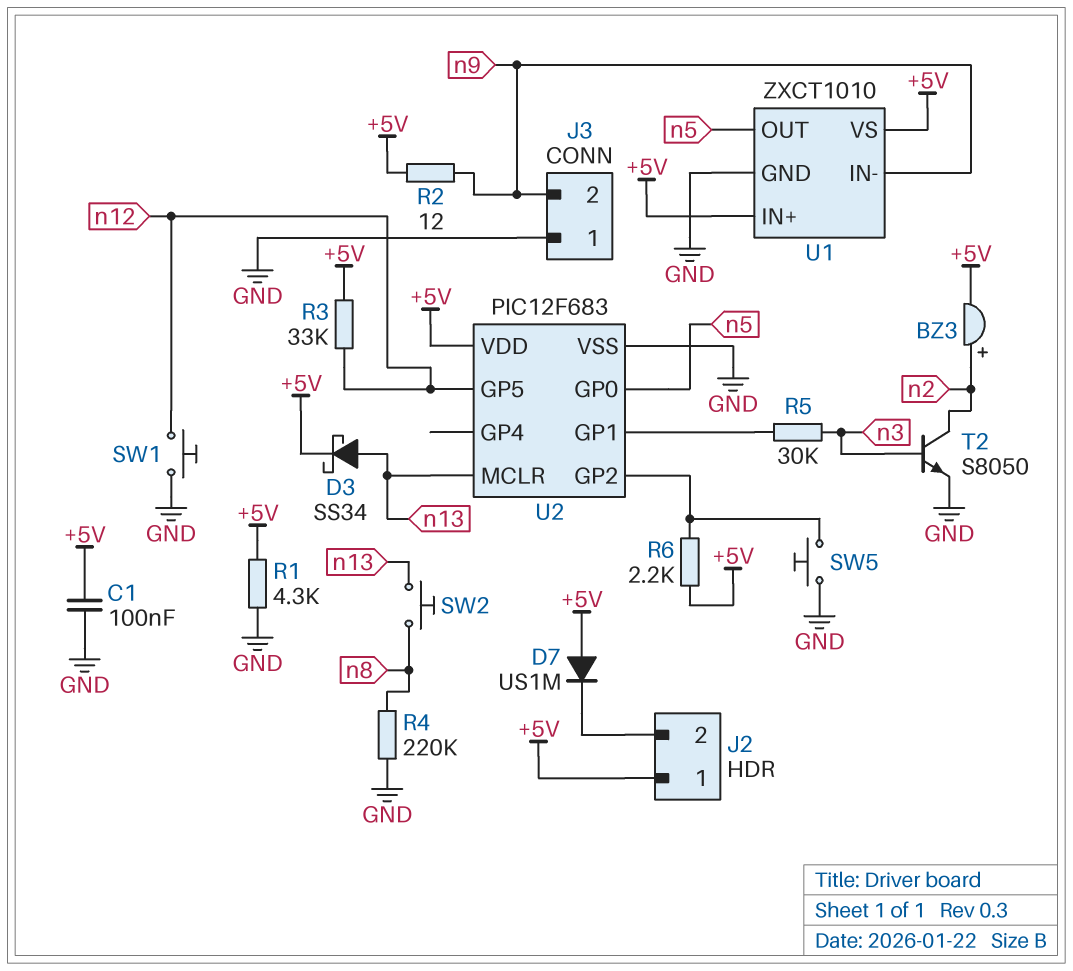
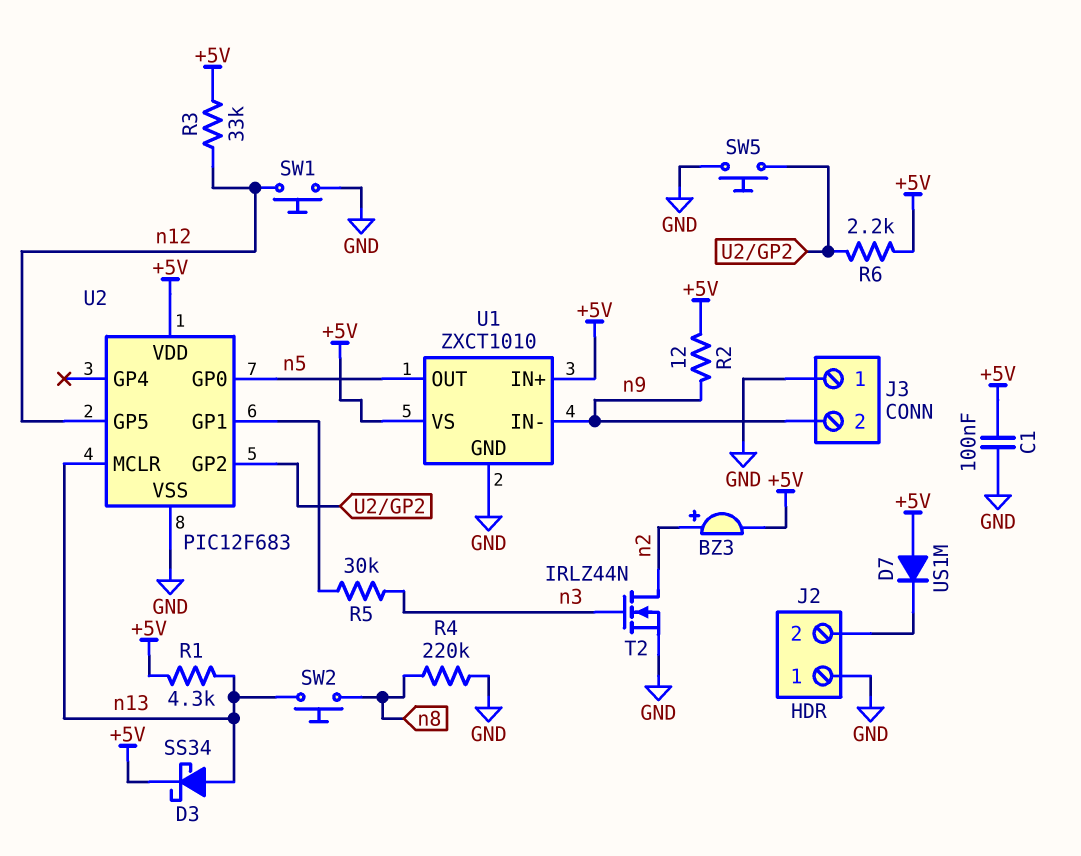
J2 pin 1: +5V -> GND
R1: 4.3k (+5V, GND) -> 4.3k (+5V, n13)
T2: NPN S8050 (B n3, C n2, E GND) -> NMOS IRLZ44N (G n3, D n2, S GND)

